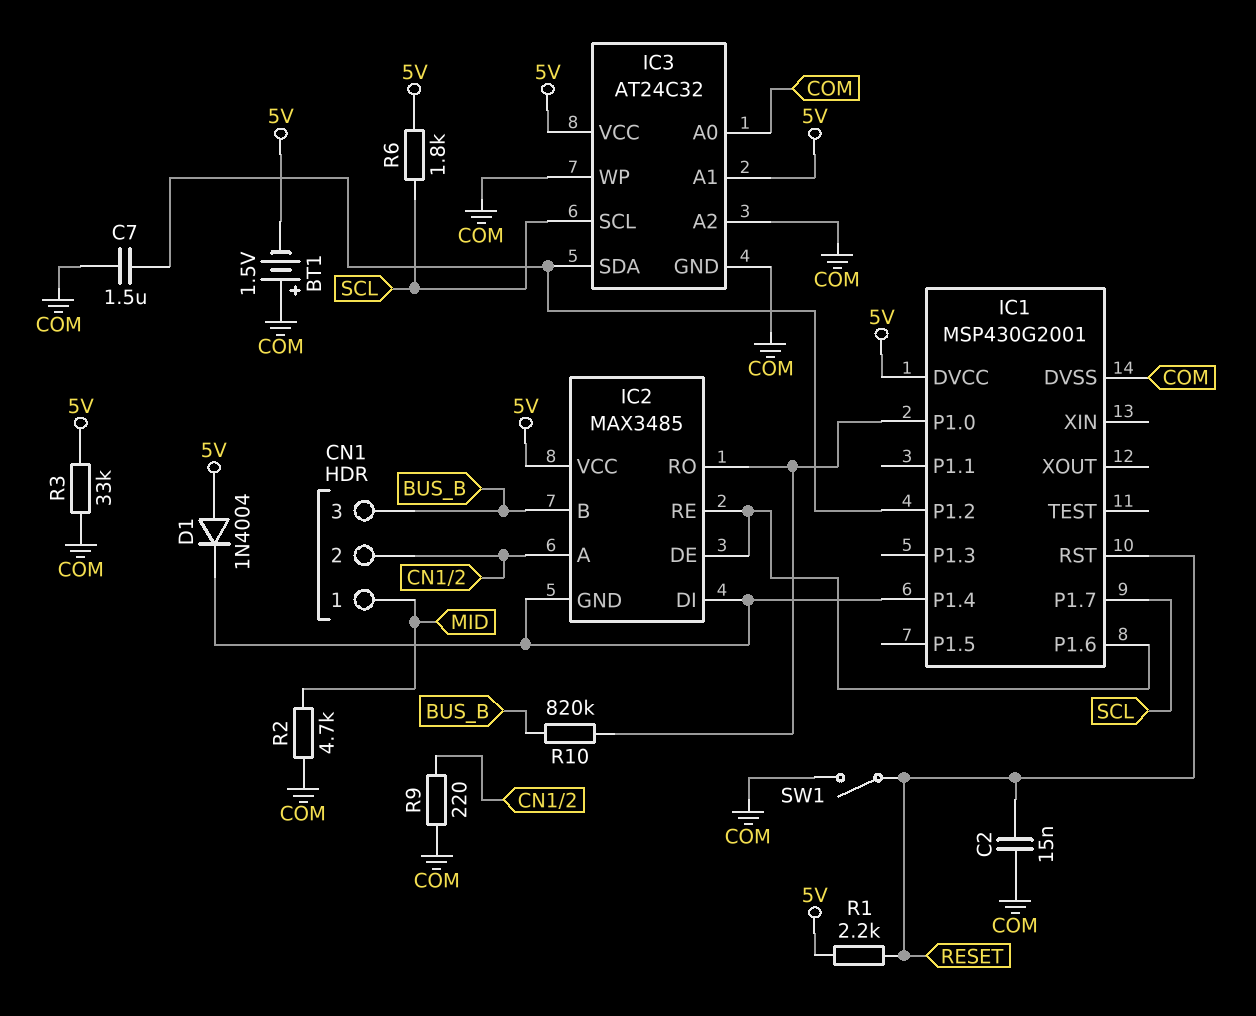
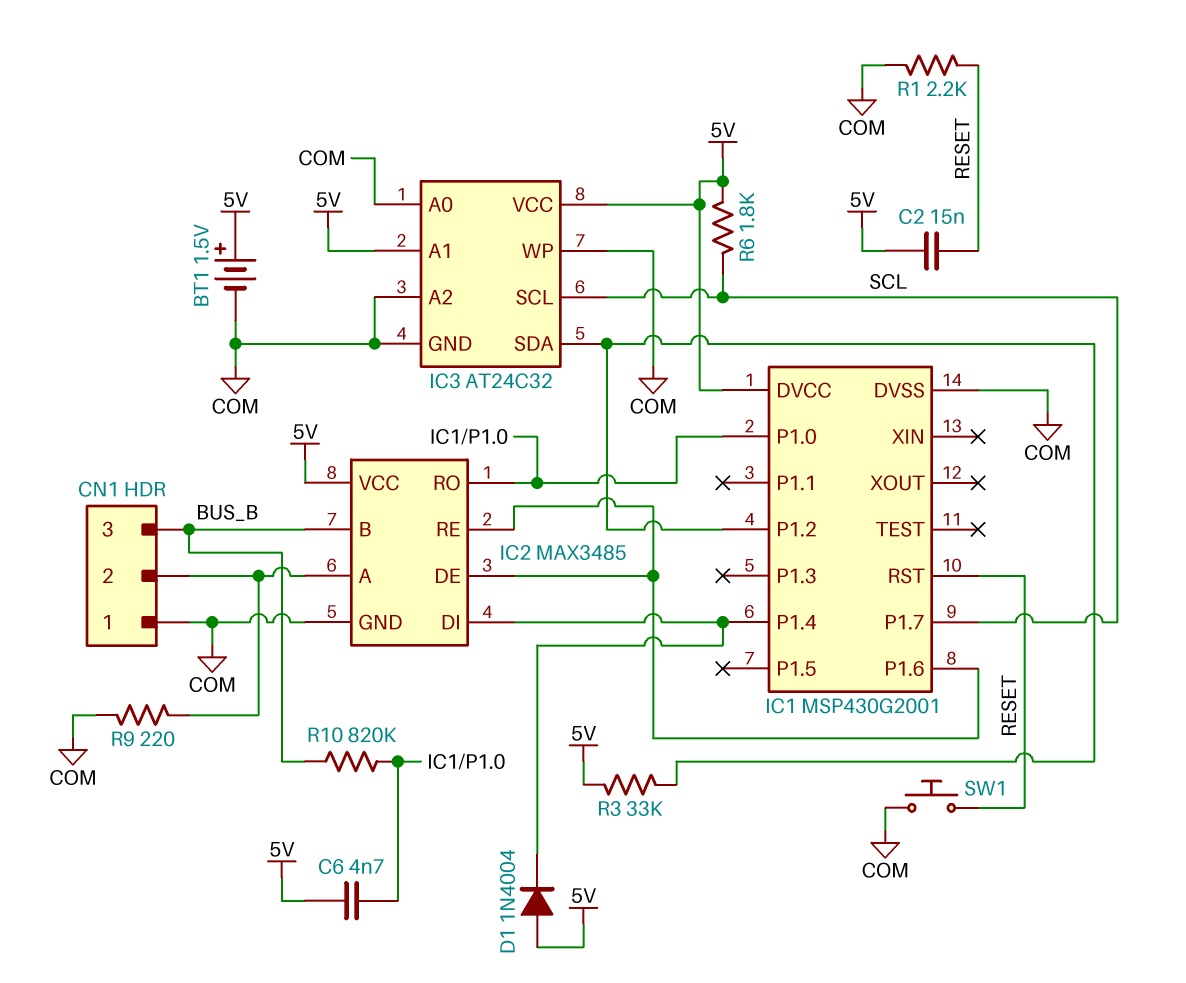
BT1: 1.5V (plus COM, minus 5V) -> 1.5V (plus 5V, minus COM)
C2: 15nF (COM, RESET) -> 15nF (5V, RESET)
C6: none -> 4.7nF (5V, IC1/P1.0)
C7: 1.5uF (COM, IC1/P1.2) -> none
CN1 pin 1: MID -> COM
IC2 pin GND: IC1/P1.4 -> COM
R1: 2.2k (5V, RESET) -> 2.2k (COM, RESET)
R2: 4.7k (COM, MID) -> none
R3: 33k (5V, COM) -> 33k (5V, IC1/P1.2)
SW1: switch (COM, RESET) -> button (COM, RESET)

